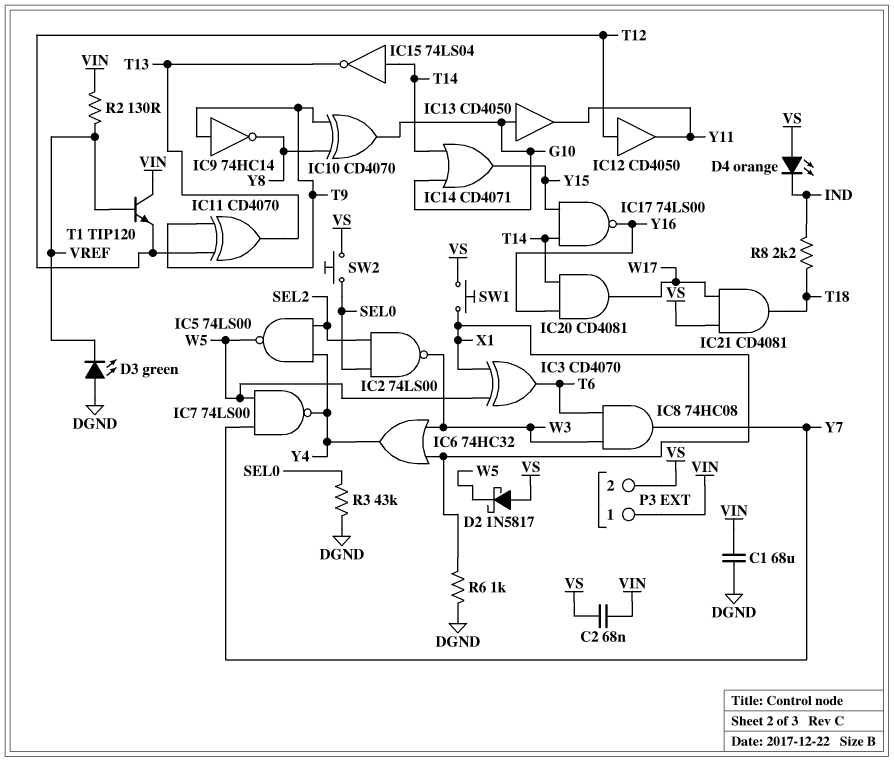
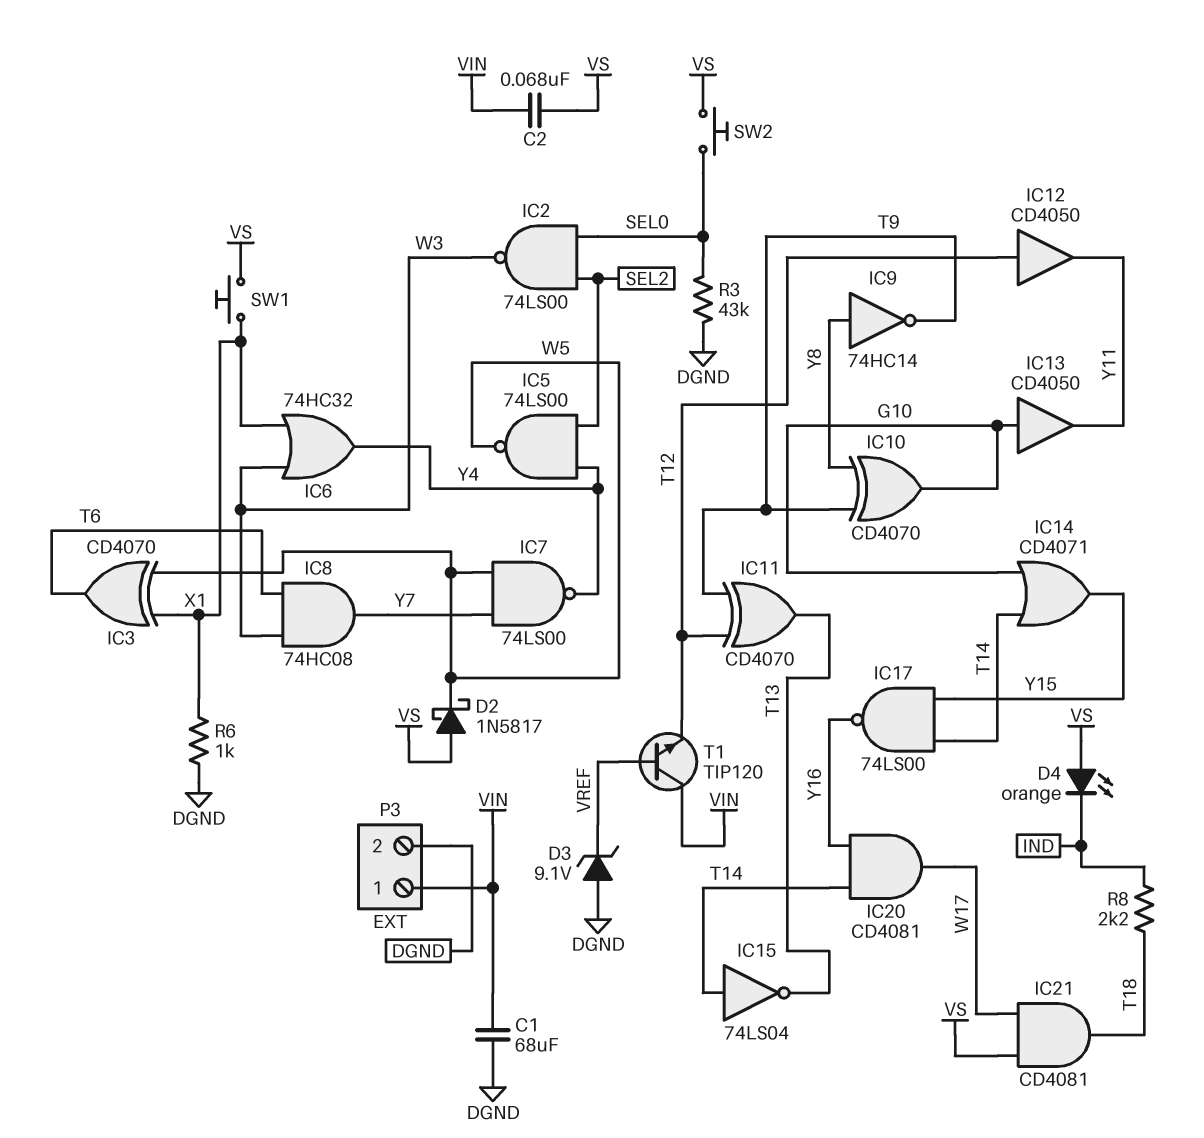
D3: LED green (A DGND, K VREF) -> zener 9.1V (A DGND, K VREF)
IC9: NOT 74HC14 (in T9, out Y8) -> NOT 74HC14 (in Y8, out T9)
P3 pin 2: VS -> DGND
R2: 130 (VIN, VREF) -> none

